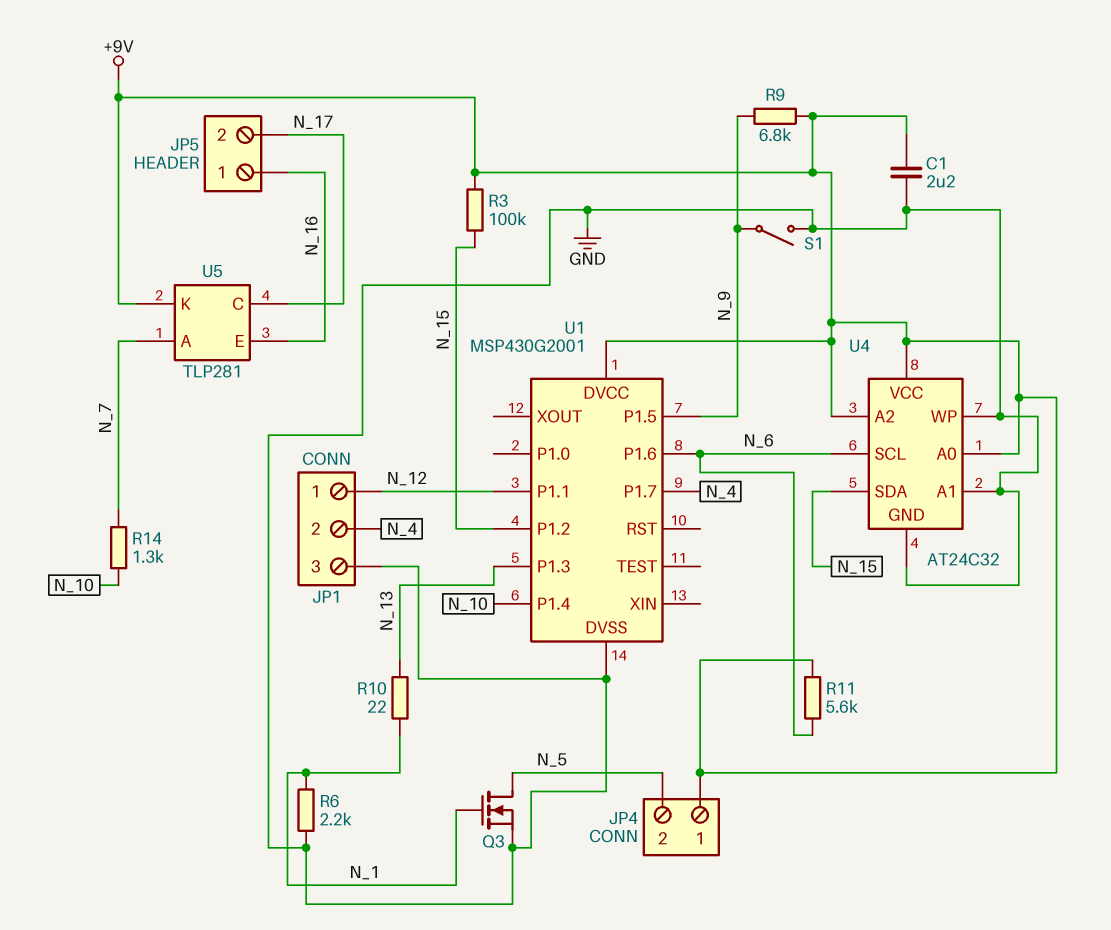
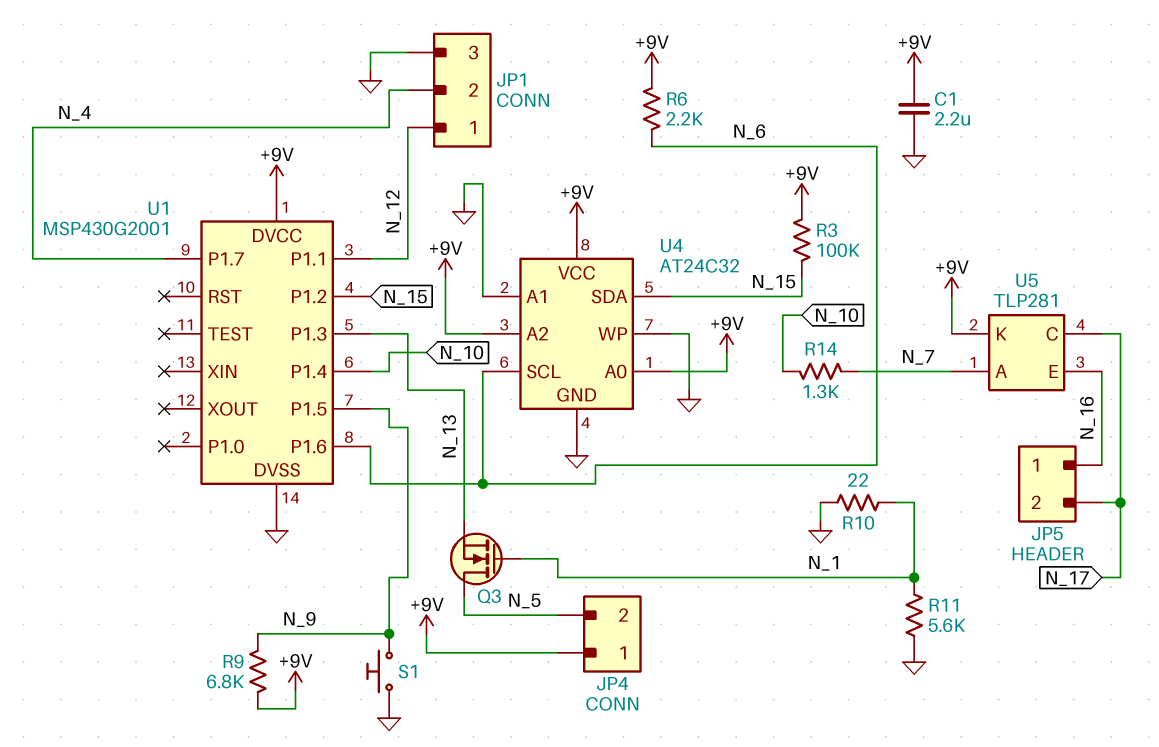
Q3: NMOS (G N_1, D N_5, S GND) -> NMOS (G N_1, D N_5, S N_13)
R6: 2.2k (GND, N_1) -> 2.2k (+9V, N_6)
R10: 22 (N_1, N_13) -> 22 (GND, N_1)
R11: 5.6k (+9V, N_6) -> 5.6k (GND, N_1)
S1: switch (GND, N_9) -> button (GND, N_9)

